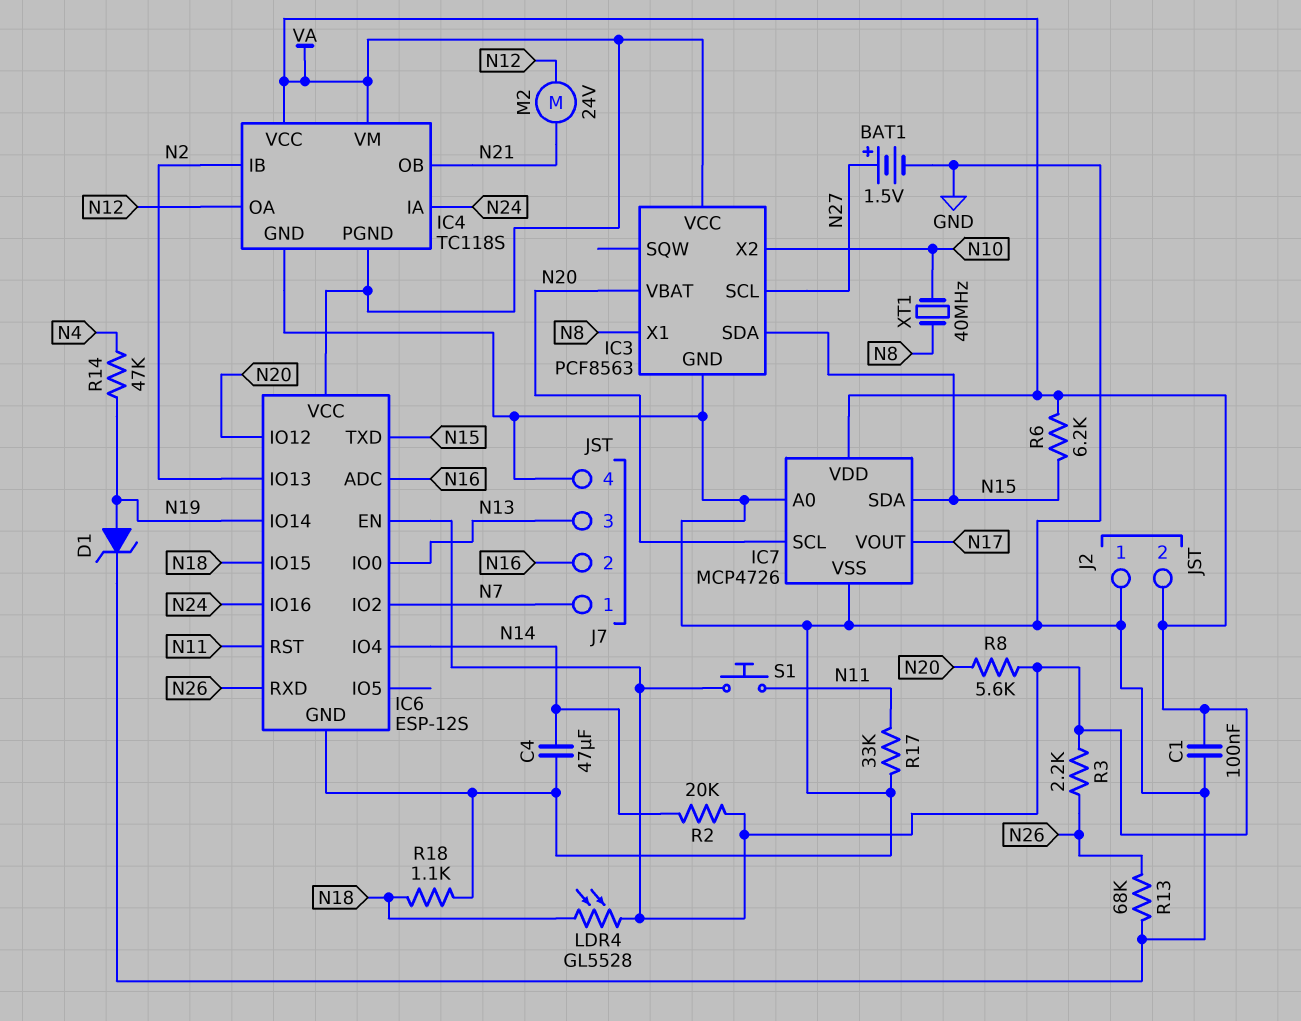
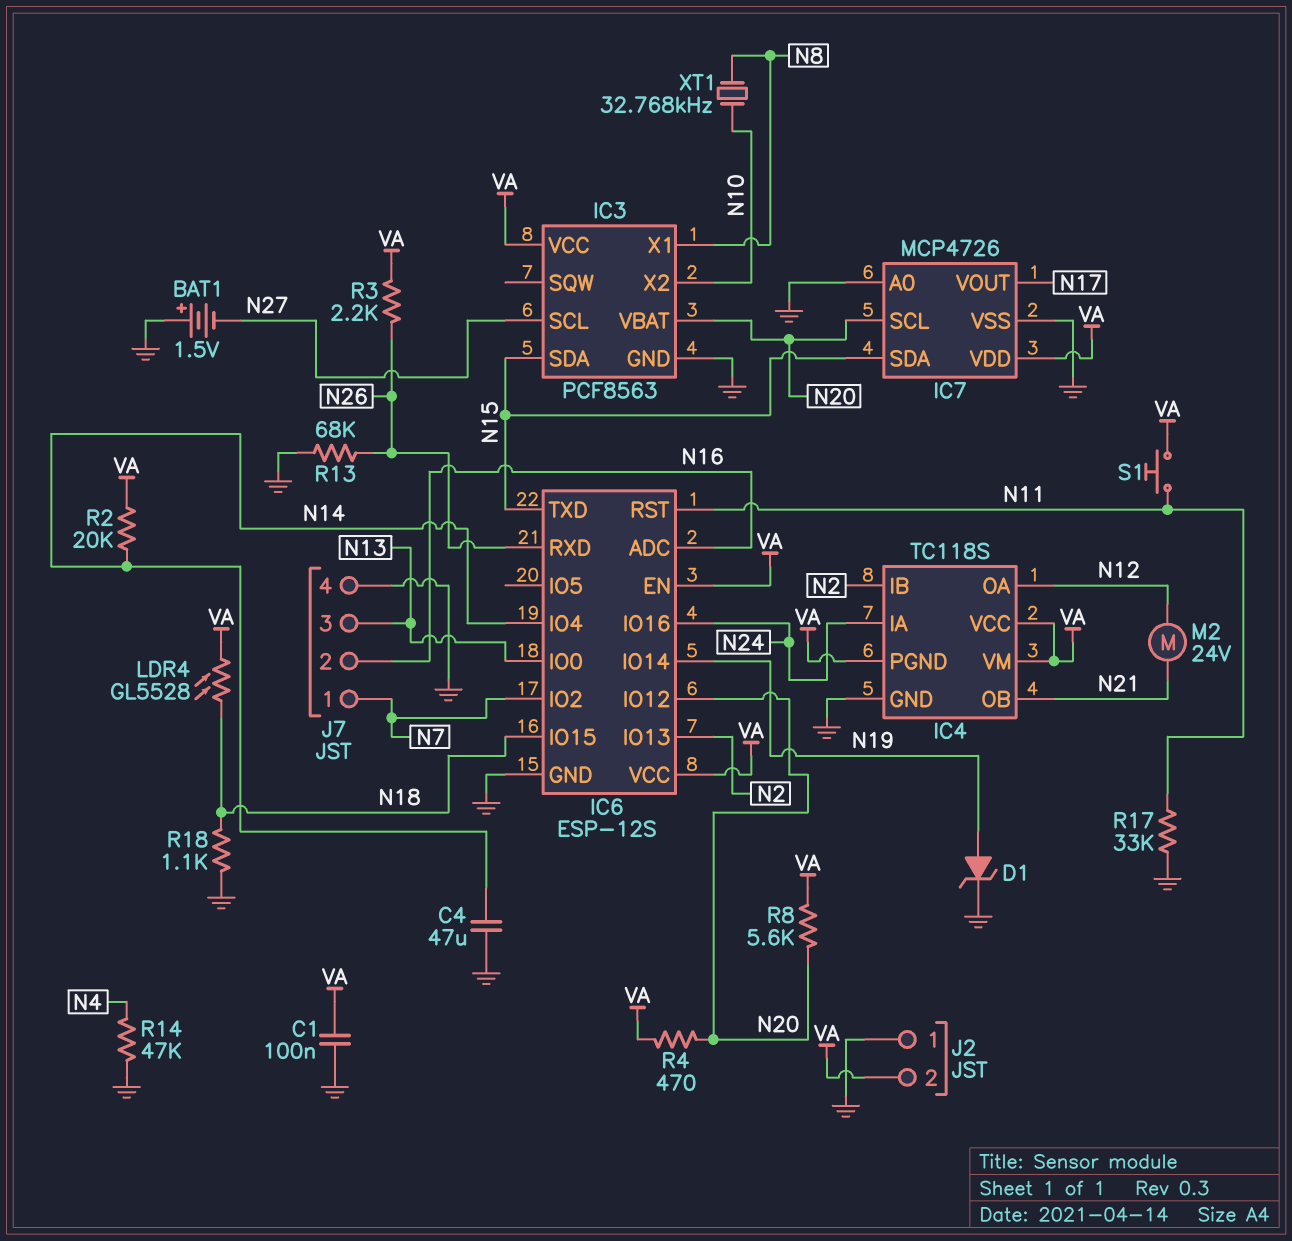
BAT1: 1.5V (plus N27, minus GND) -> 1.5V (plus GND, minus N27)
R4: none -> 470 (N20, VA)
R6: 6.2k (N15, VA) -> none
R14: 47k (N4, N19) -> 47k (GND, N4)
XT1: 40MHz (N8, N10) -> 32.768kHz (N8, N10)

